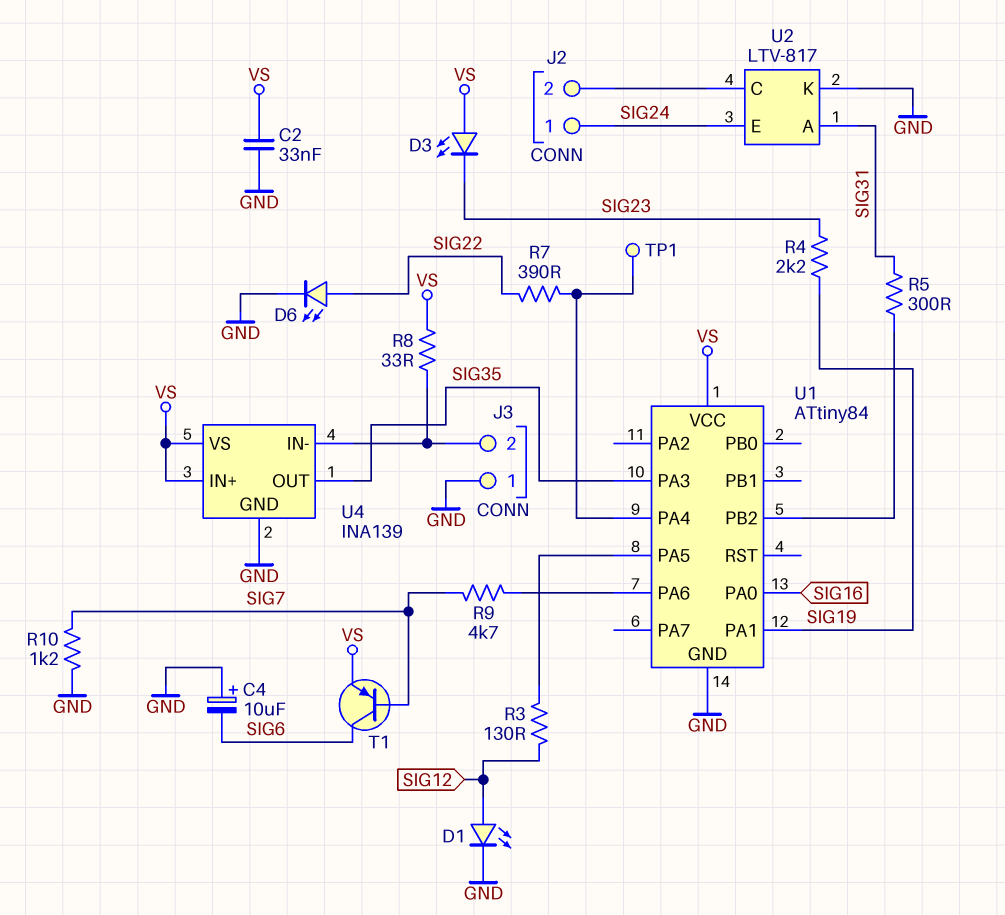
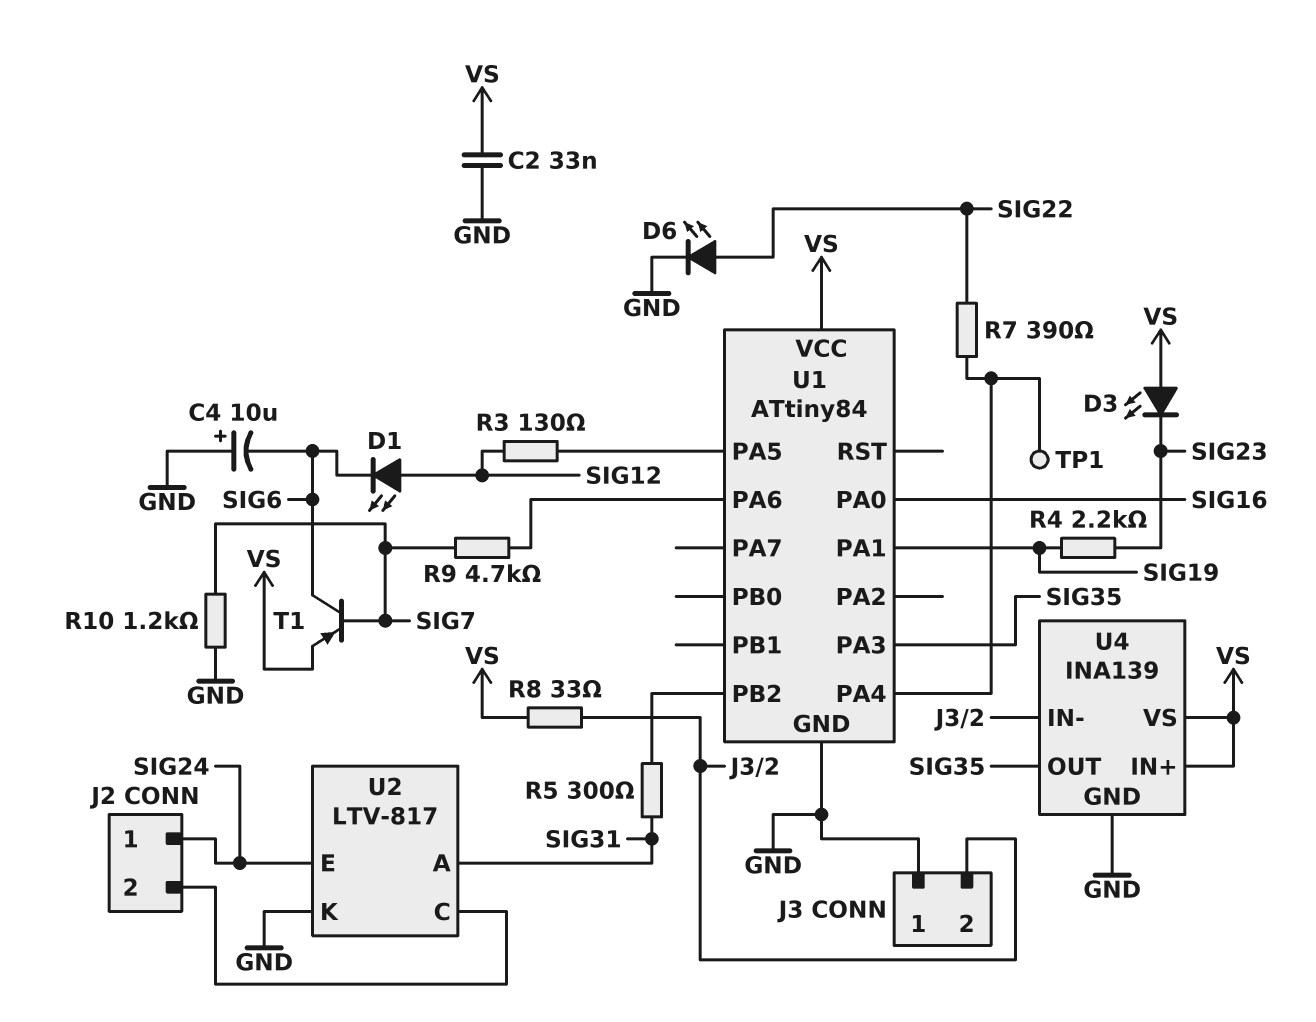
D1: LED (A SIG12, K GND) -> LED (A SIG12, K SIG6)

